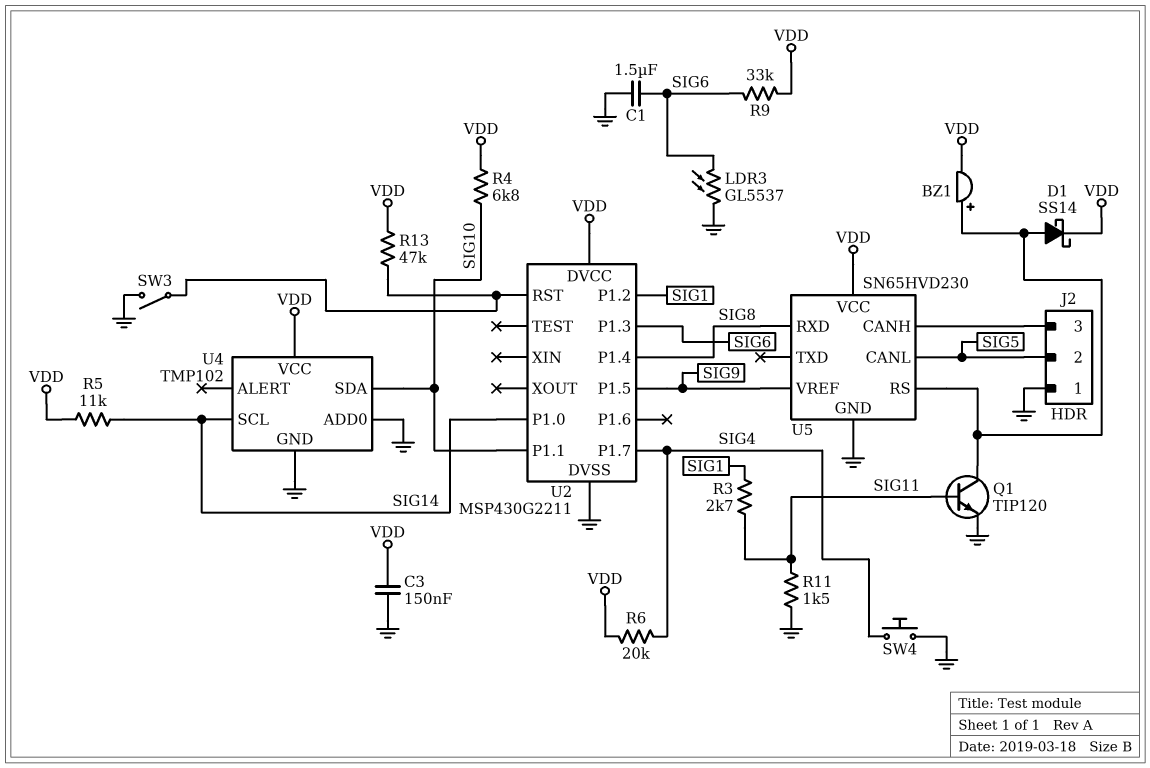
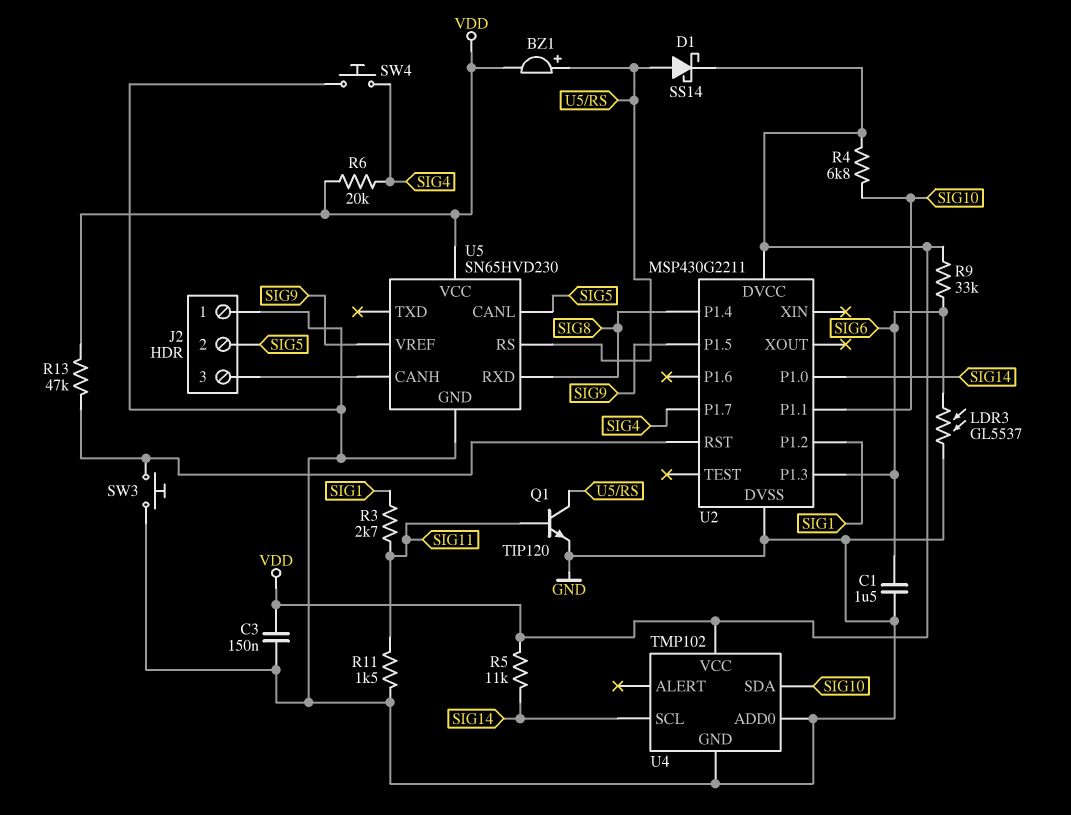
SW3: switch (GND, U2/RST) -> button (GND, U2/RST)

